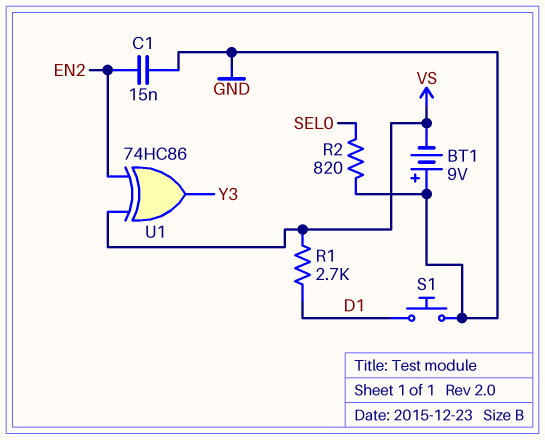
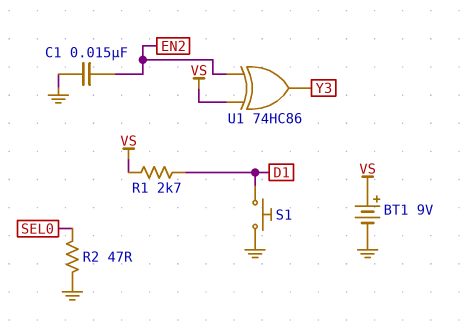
BT1: 9V (plus GND, minus VS) -> 9V (plus VS, minus GND)
R2: 820 (GND, SEL0) -> 47 (GND, SEL0)

